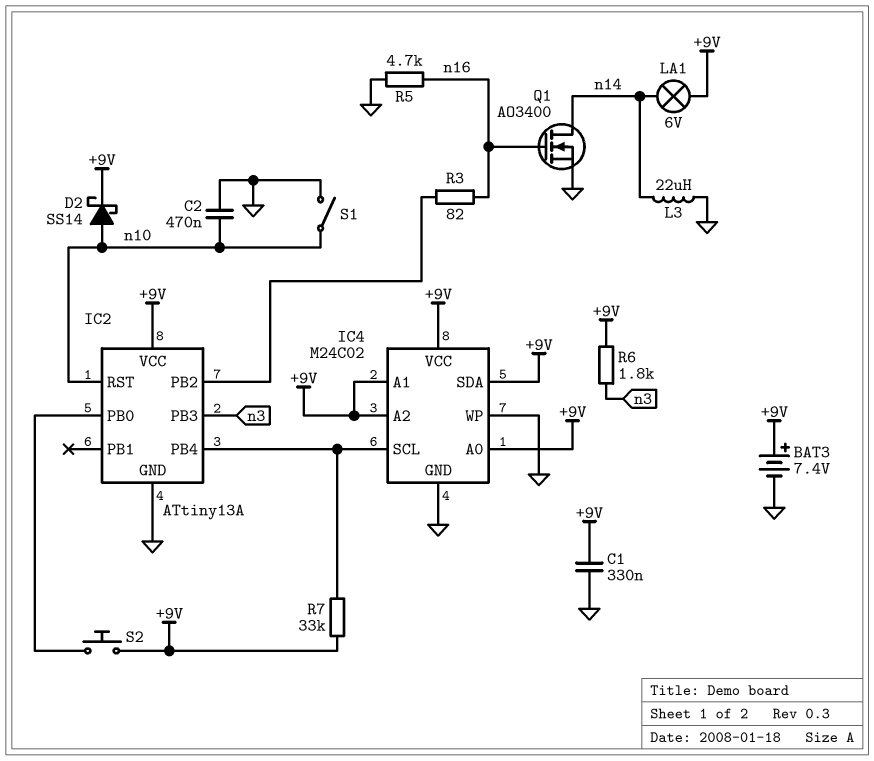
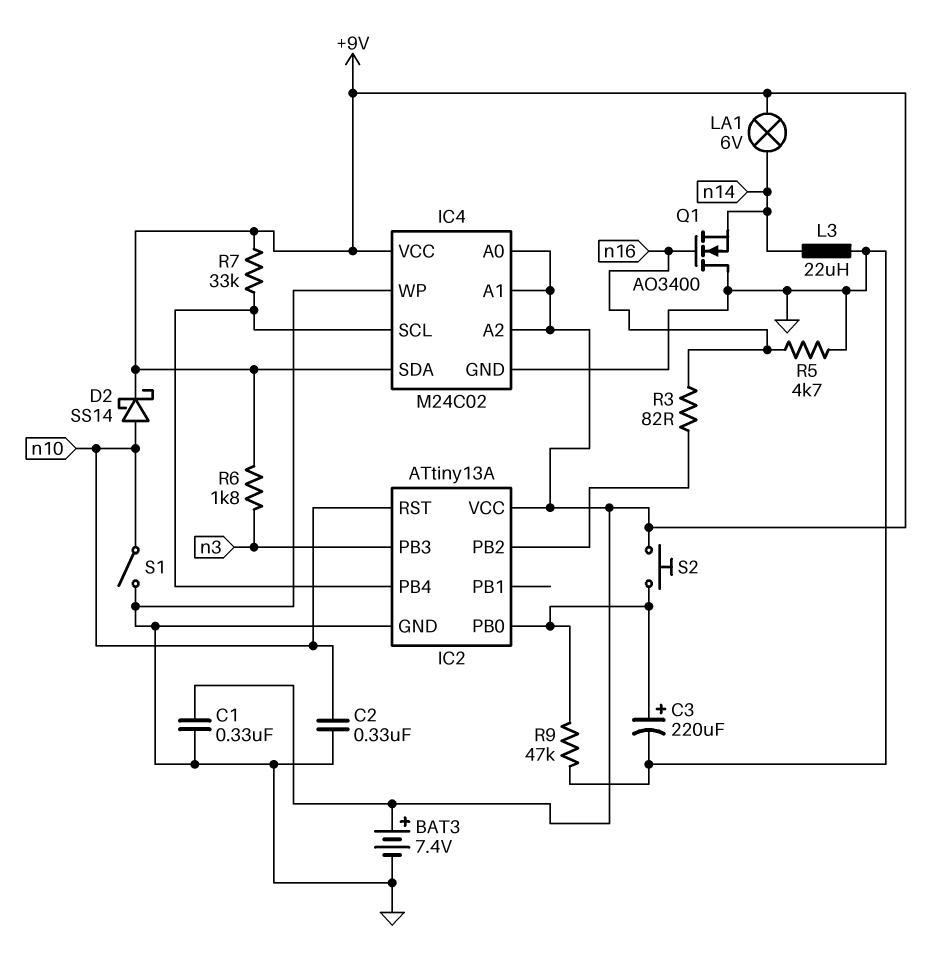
C2: 470nF (GND, n10) -> 330nF (GND, n10)
C3: none -> 220uF (plus IC2/PB0, minus GND)
Q1: NMOS AO3400 (G n16, D n14, S GND) -> NMOS AO3400 (G n16, D GND, S n14)
R9: none -> 47k (GND, IC2/PB0)

